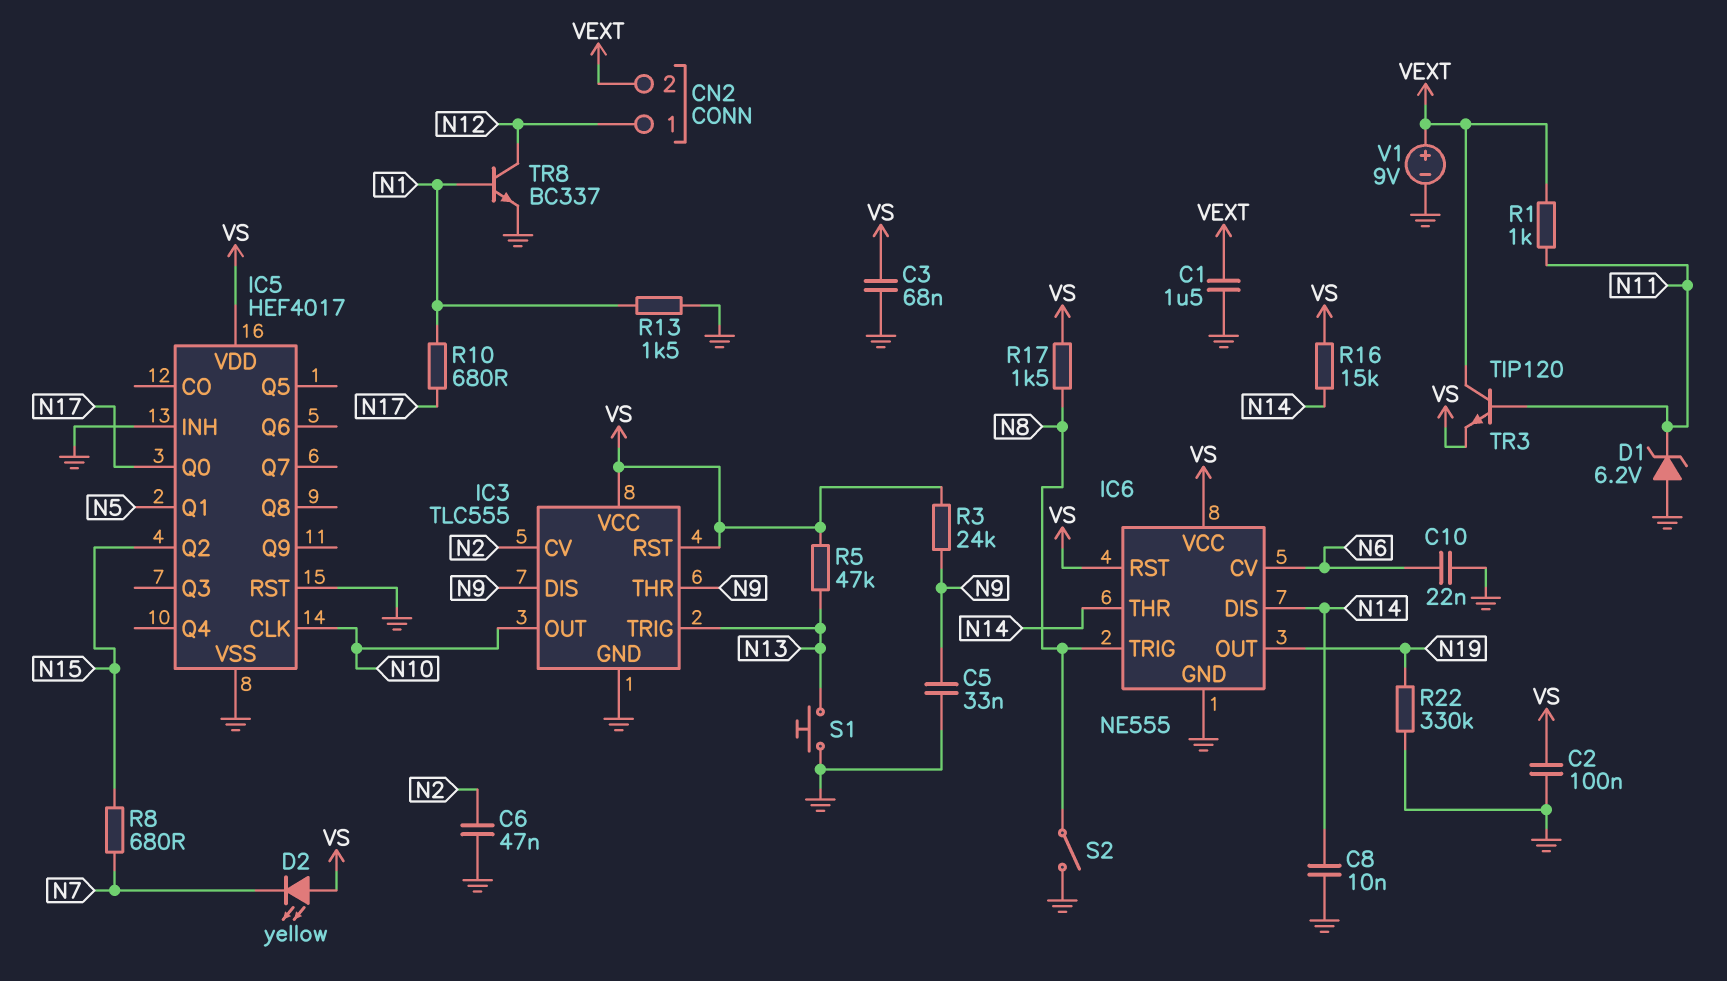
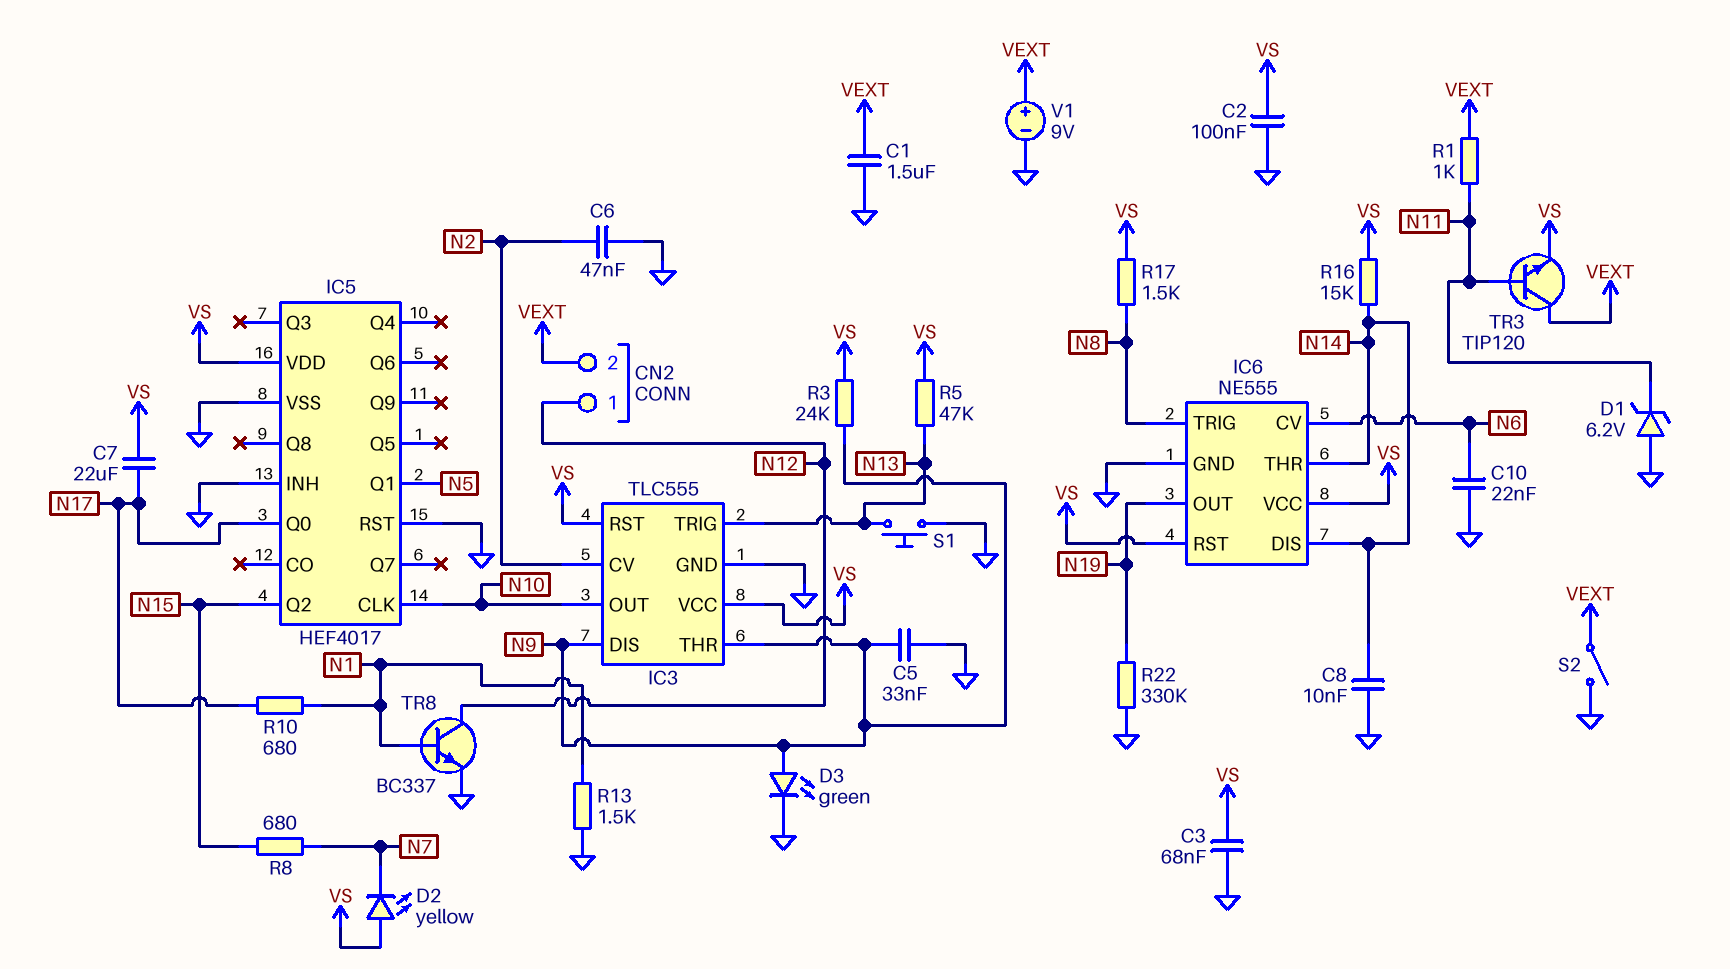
C7: none -> 22uF (N17, VS)
D3: none -> LED green (A N9, K GND)
S2: switch (GND, N8) -> switch (GND, VEXT)

